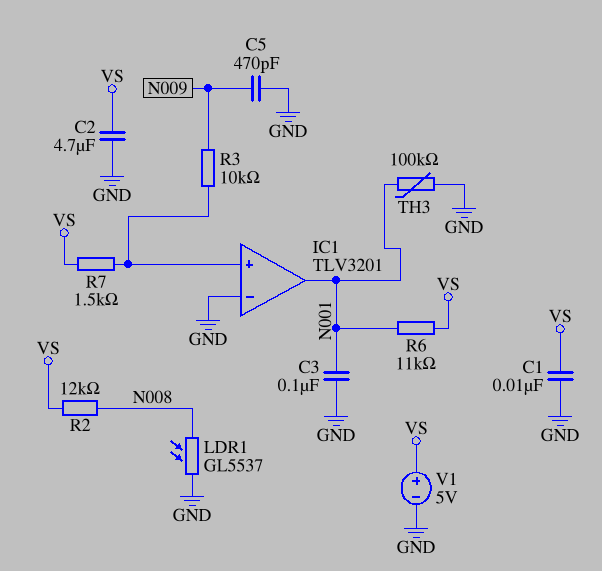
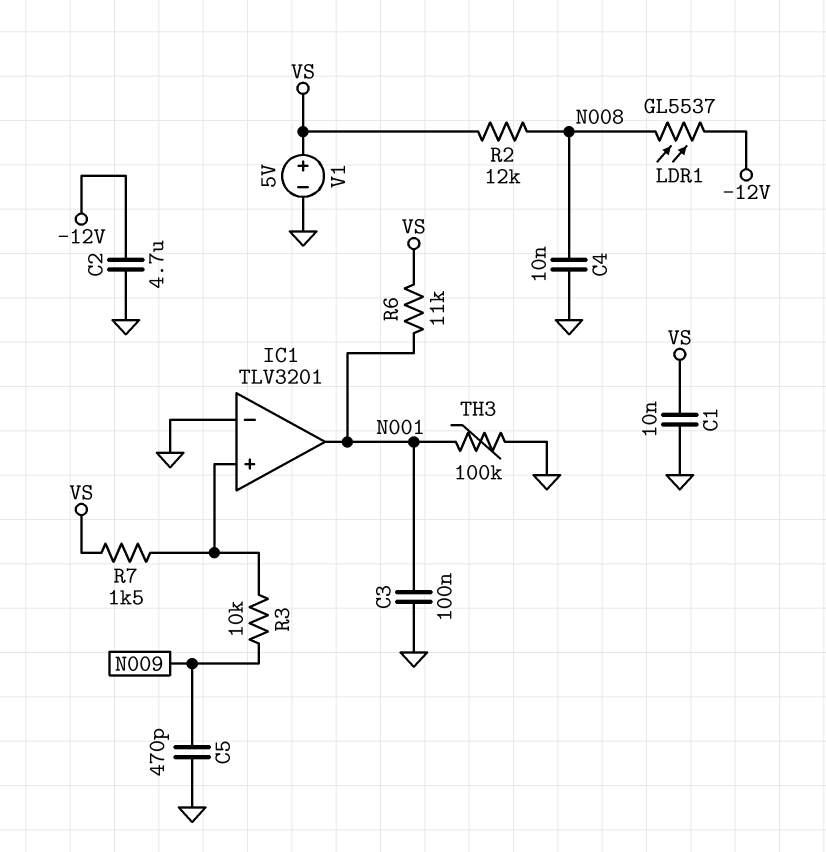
C2: 4.7uF (GND, VS) -> 4.7uF (-12V, GND)
C4: none -> 10nF (GND, N008)
LDR1: GL5537 (GND, N008) -> GL5537 (-12V, N008)

